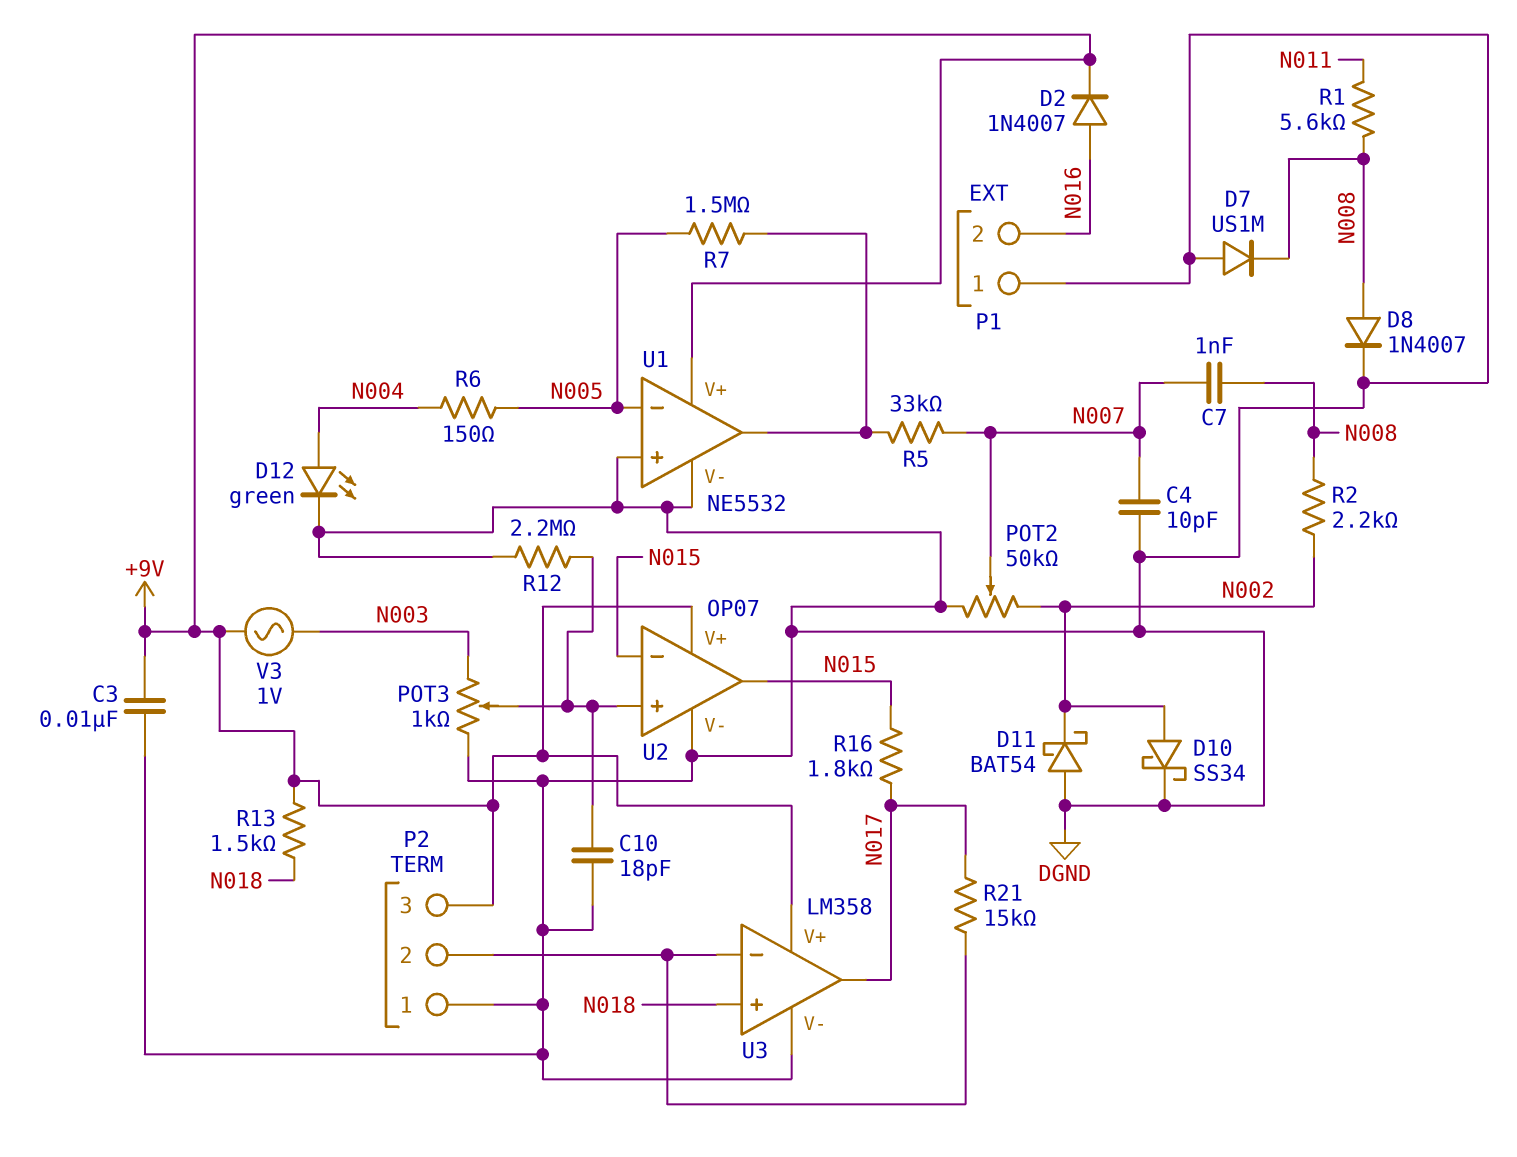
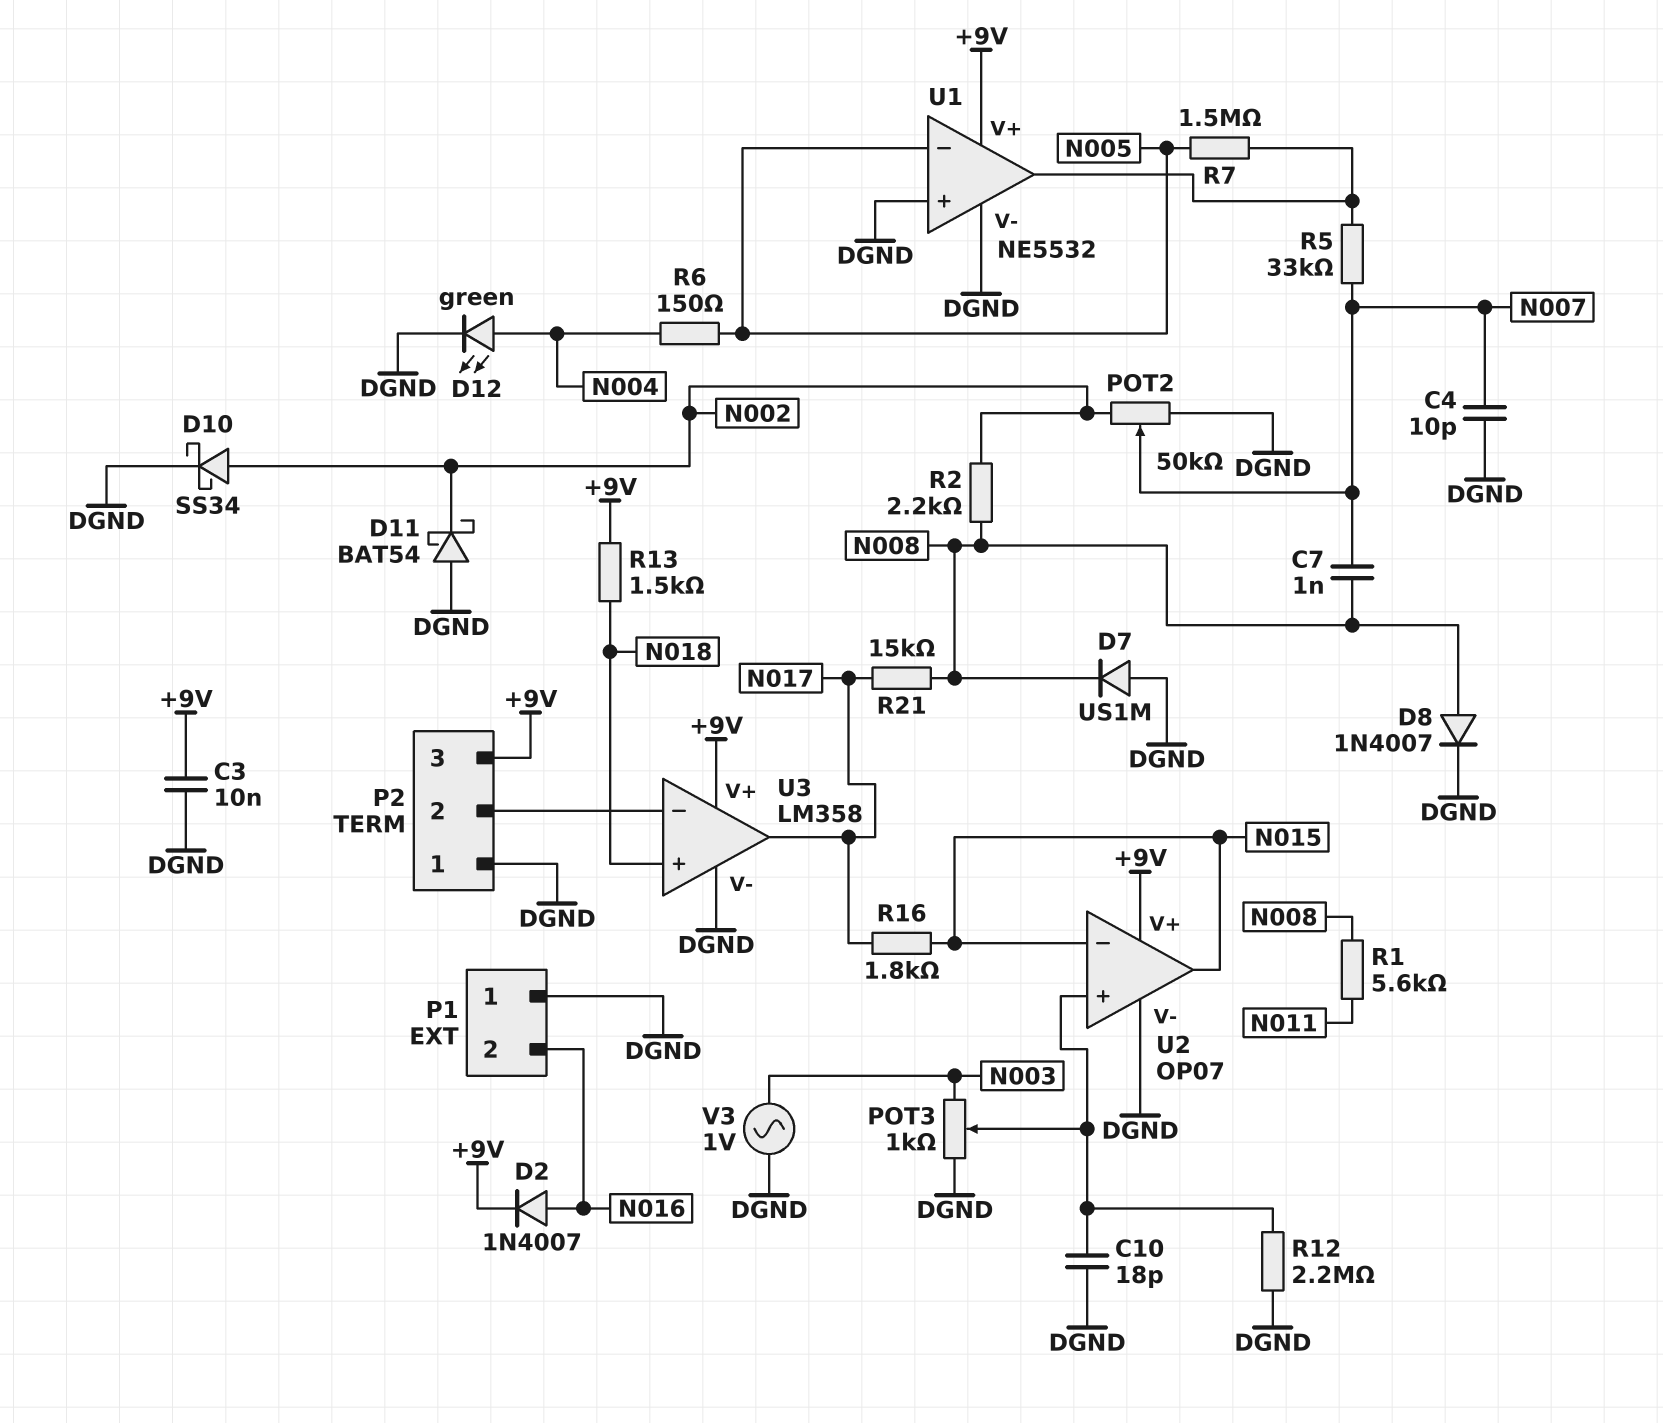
R21: 15k (N017, P2/2) -> 15k (N008, N017)
V3: AC 1V (+9V, N003) -> AC 1V (DGND, N003)

